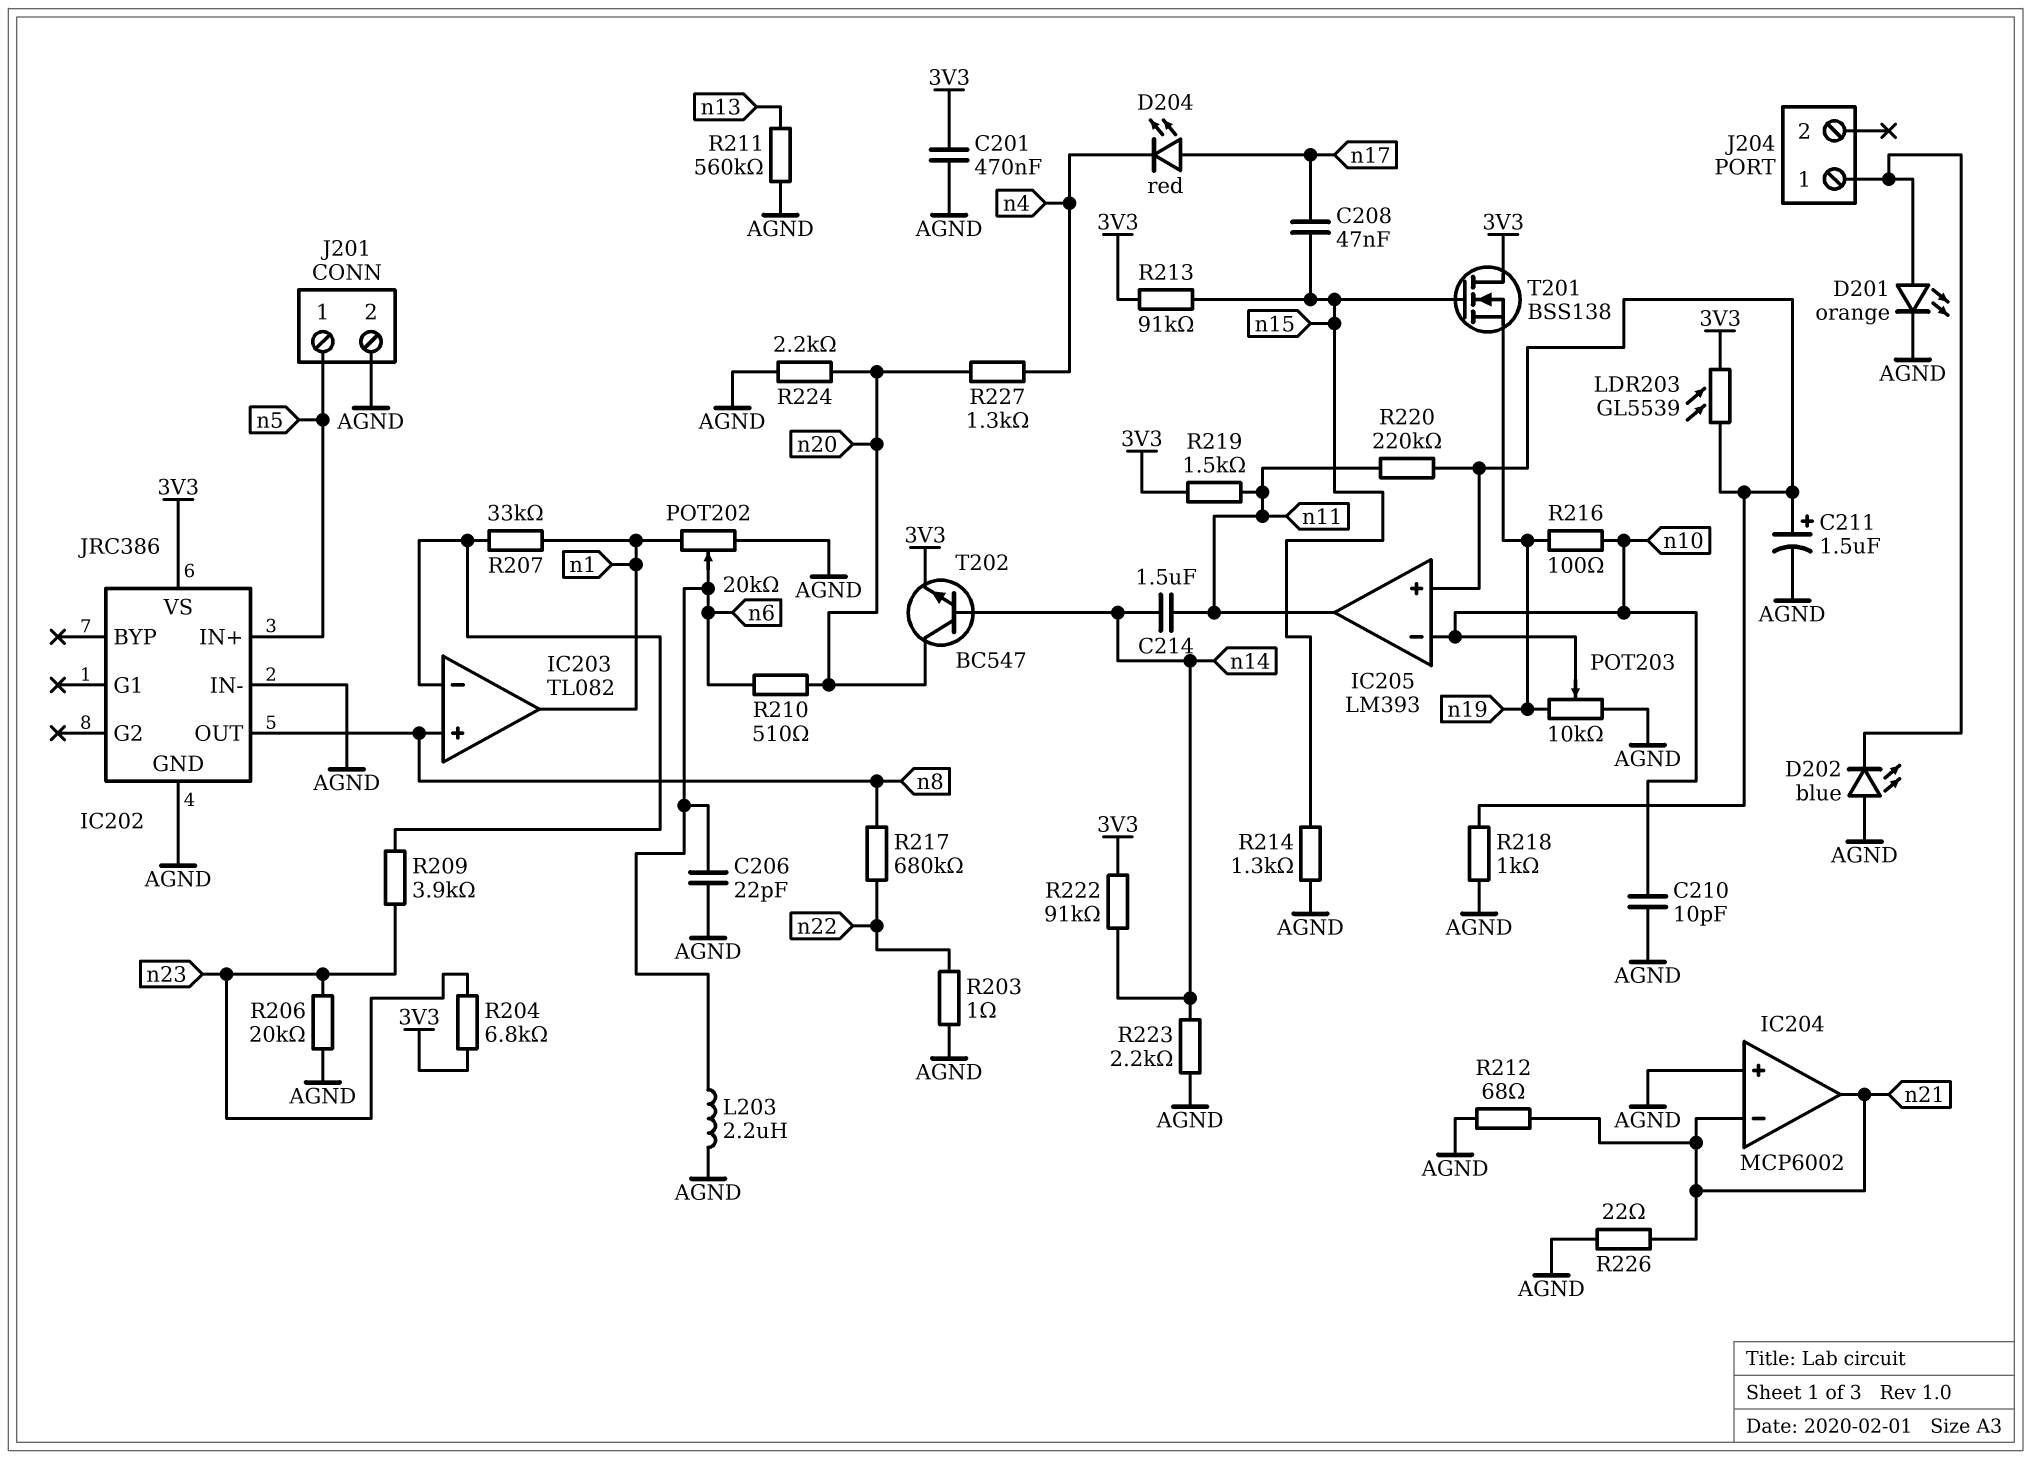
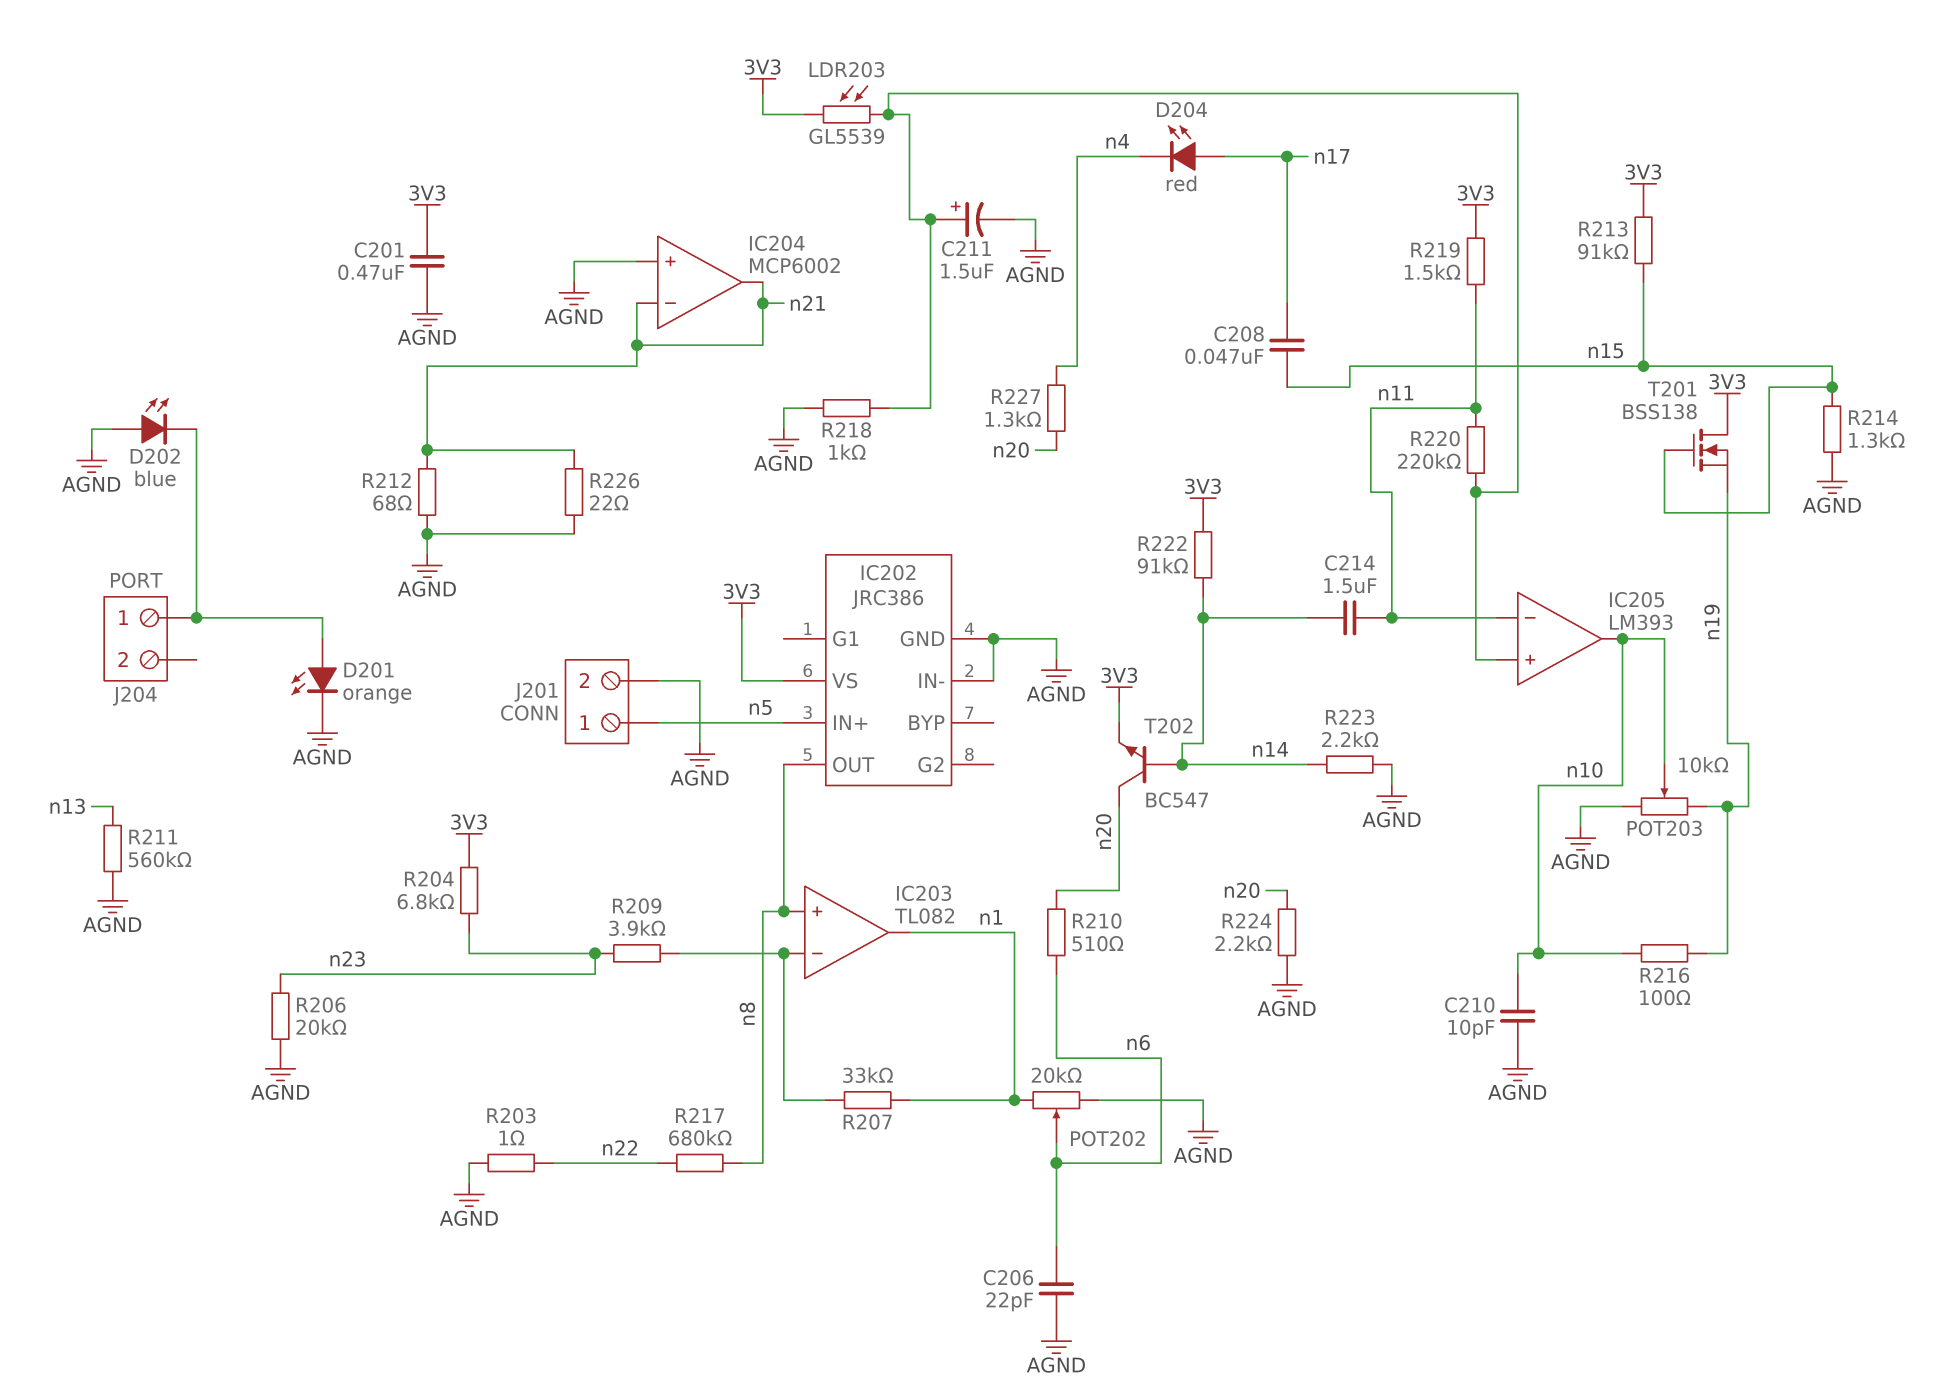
IC205 pin in-: n10 -> n11
IC205 pin out: n11 -> n10
L203: 2.2uH (AGND, n6) -> none

